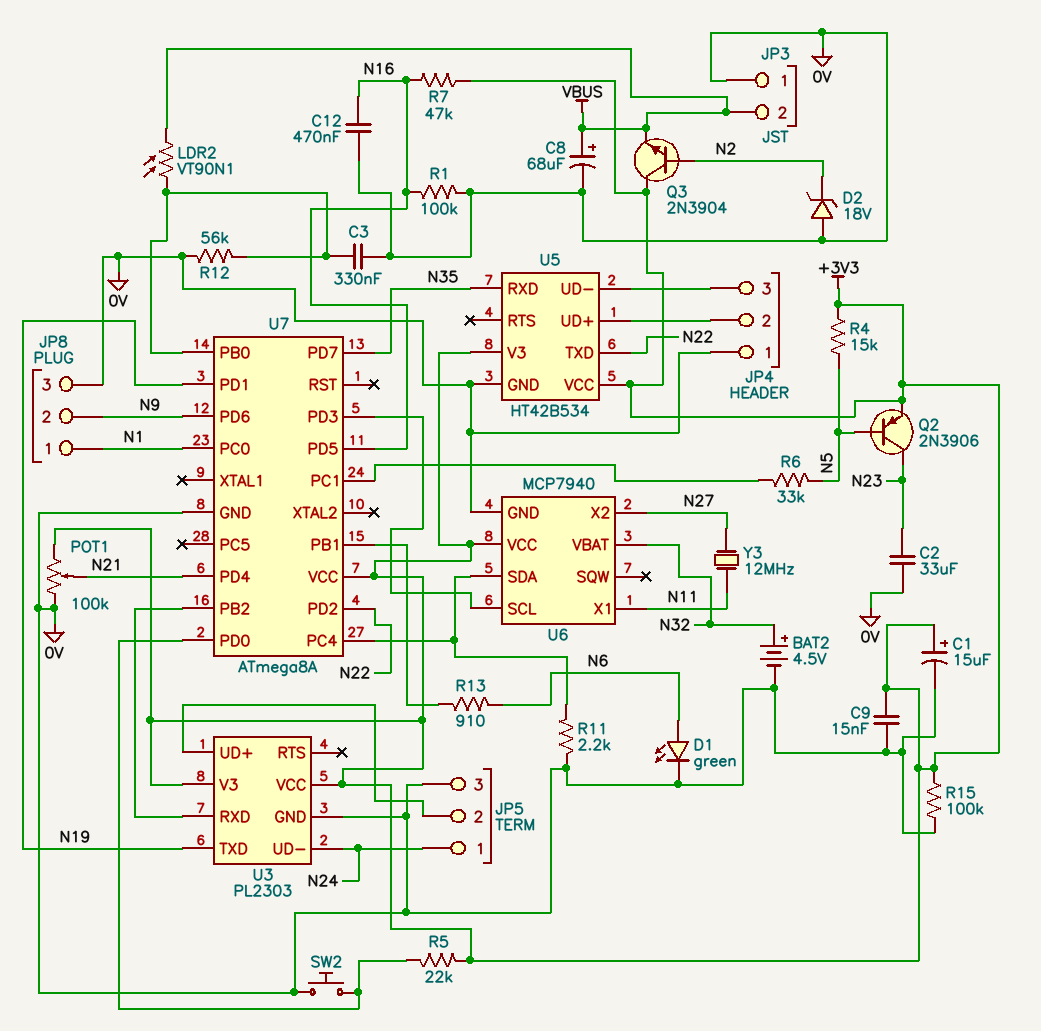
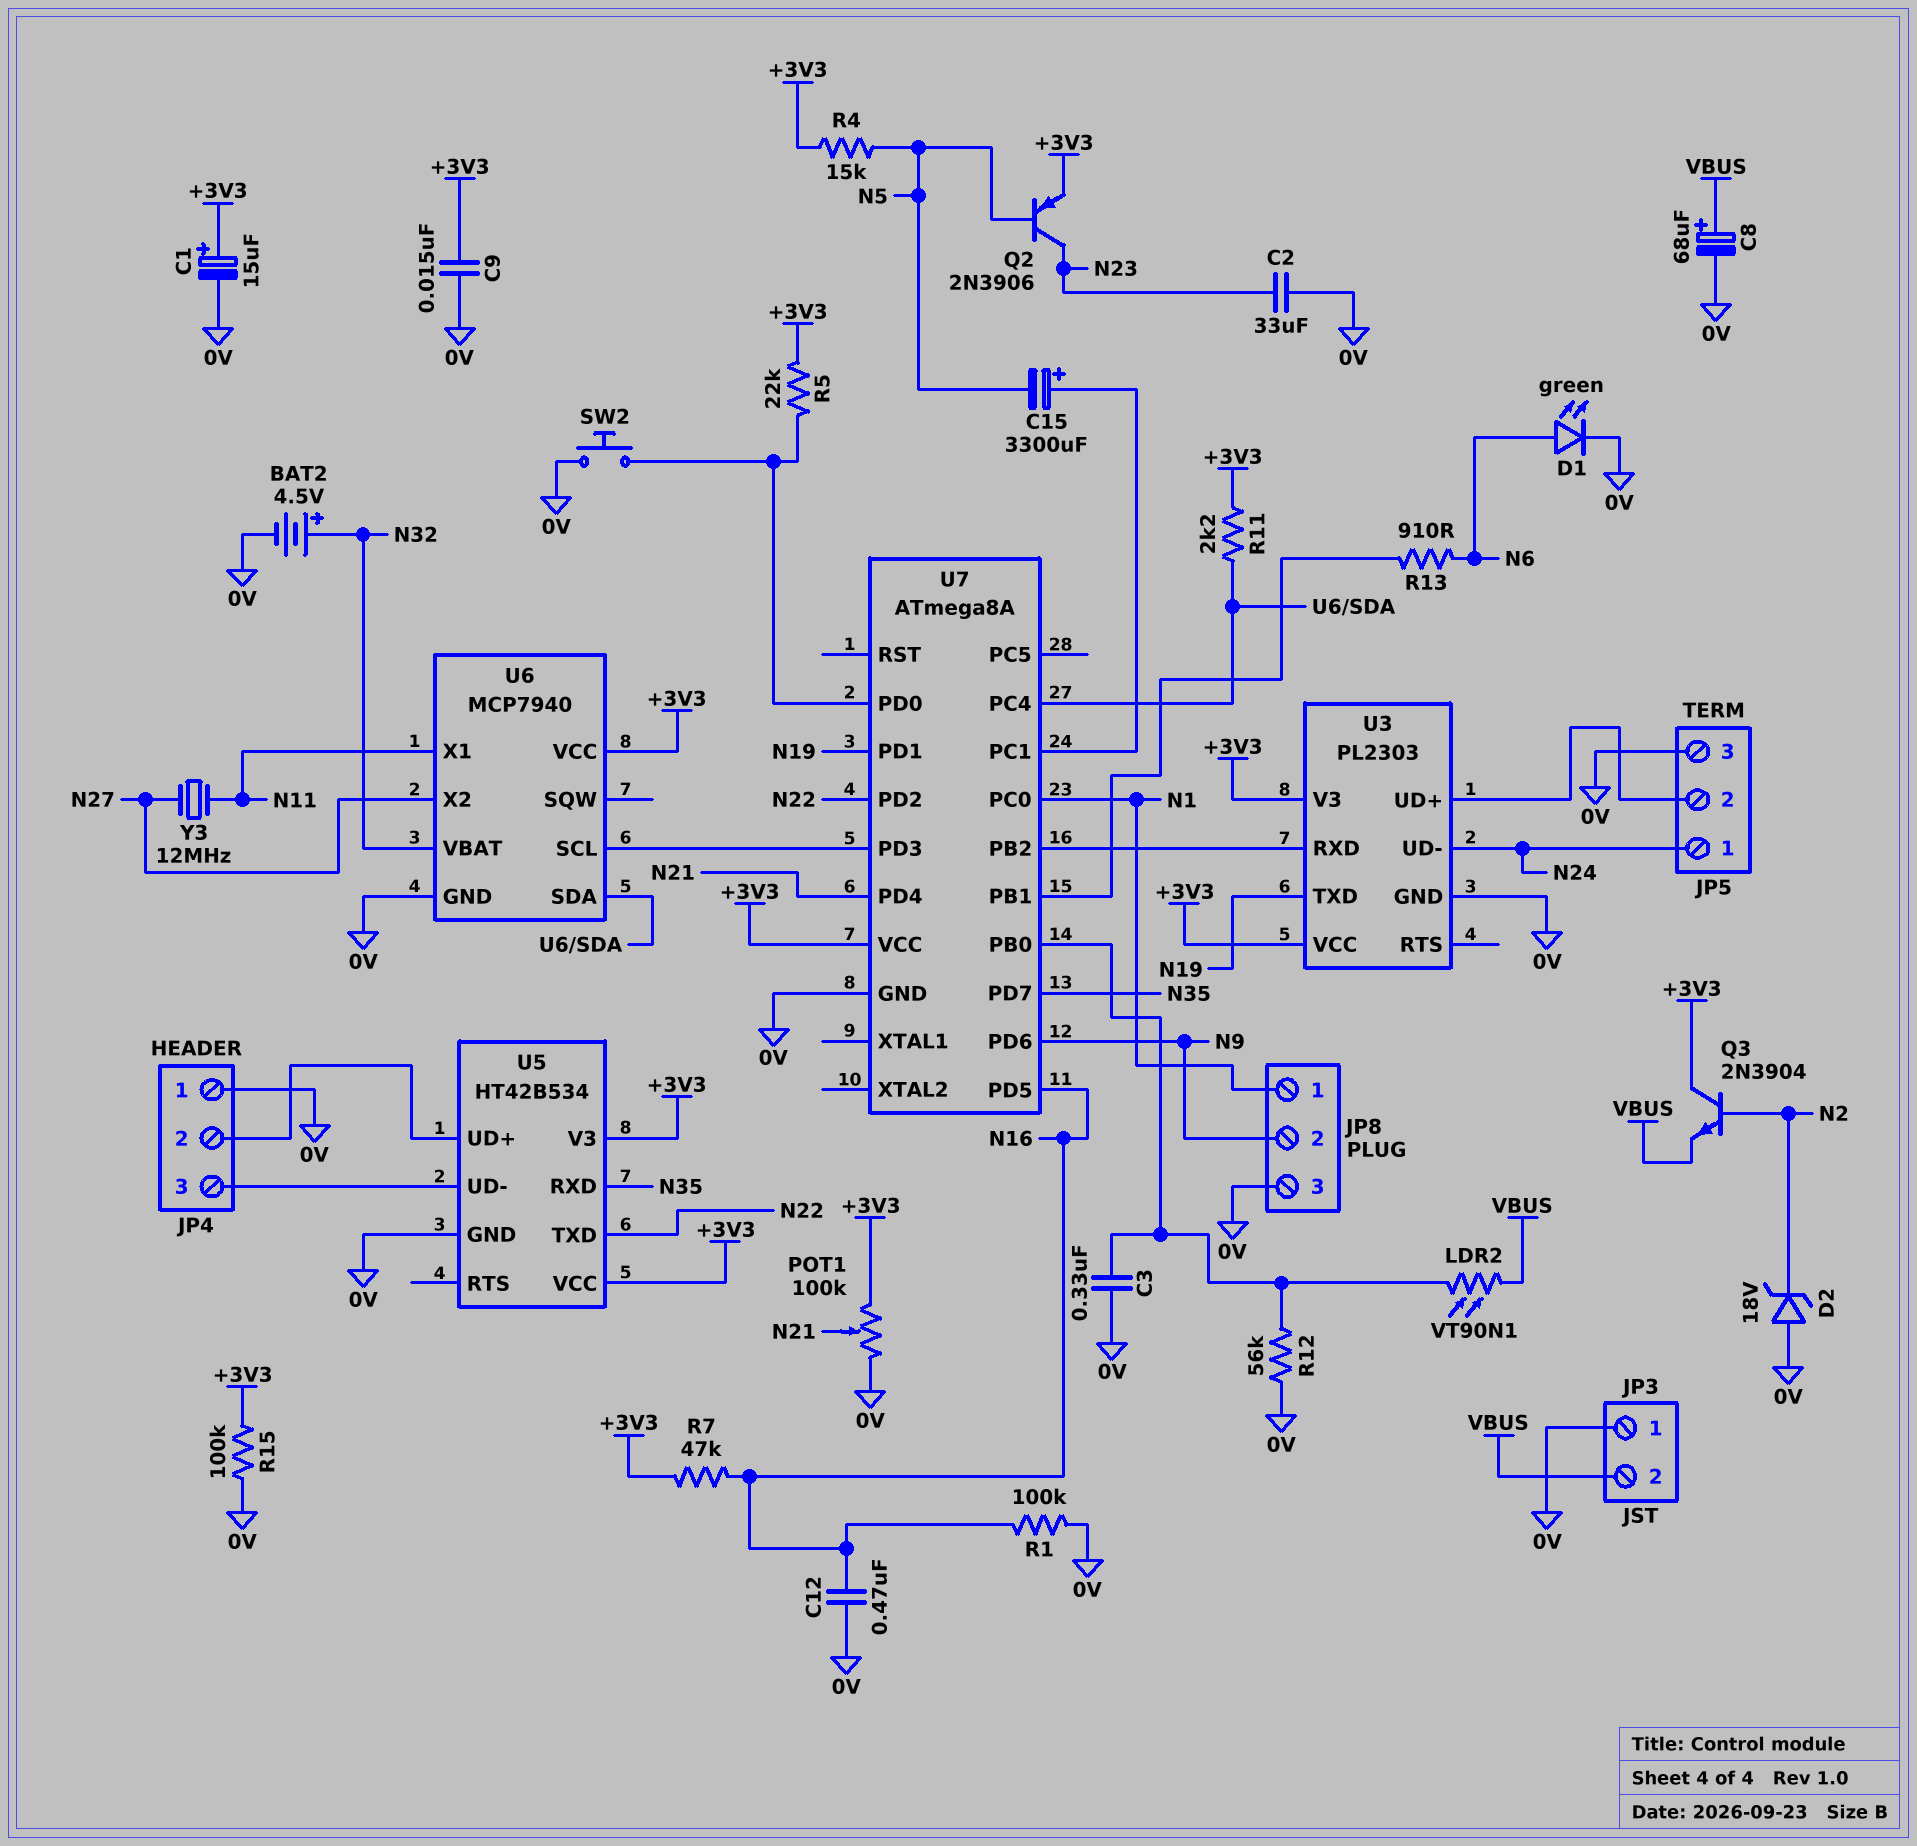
C15: none -> 3300uF (plus U7/PC1, minus N5)
R6: 33k (N5, U7/PC1) -> none
R11: 2.2k (0V, U6/SDA) -> 2.2k (+3V3, U6/SDA)

